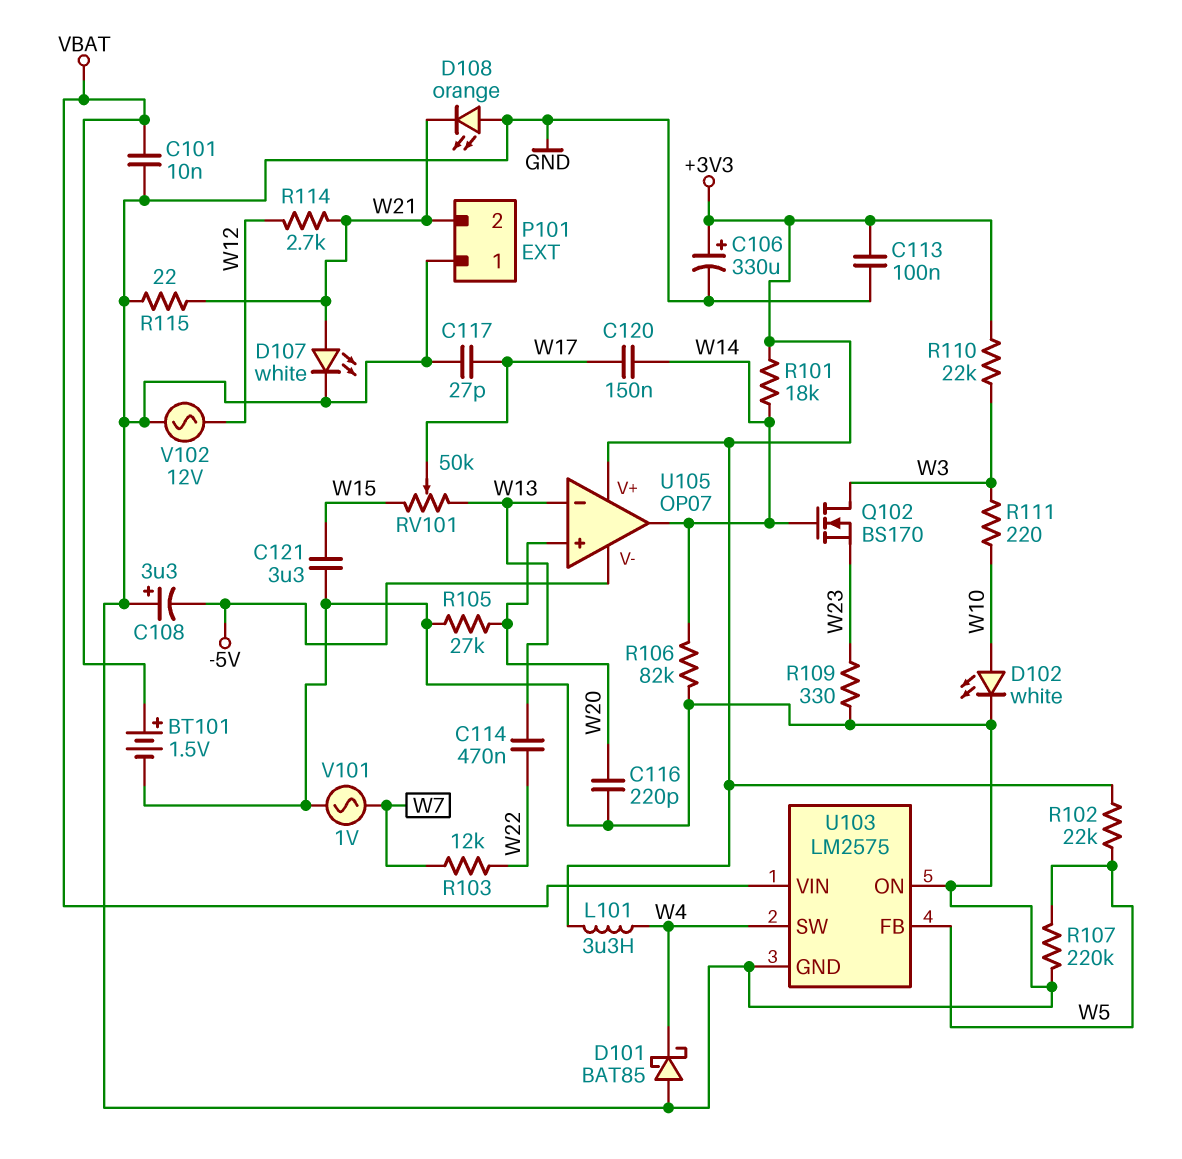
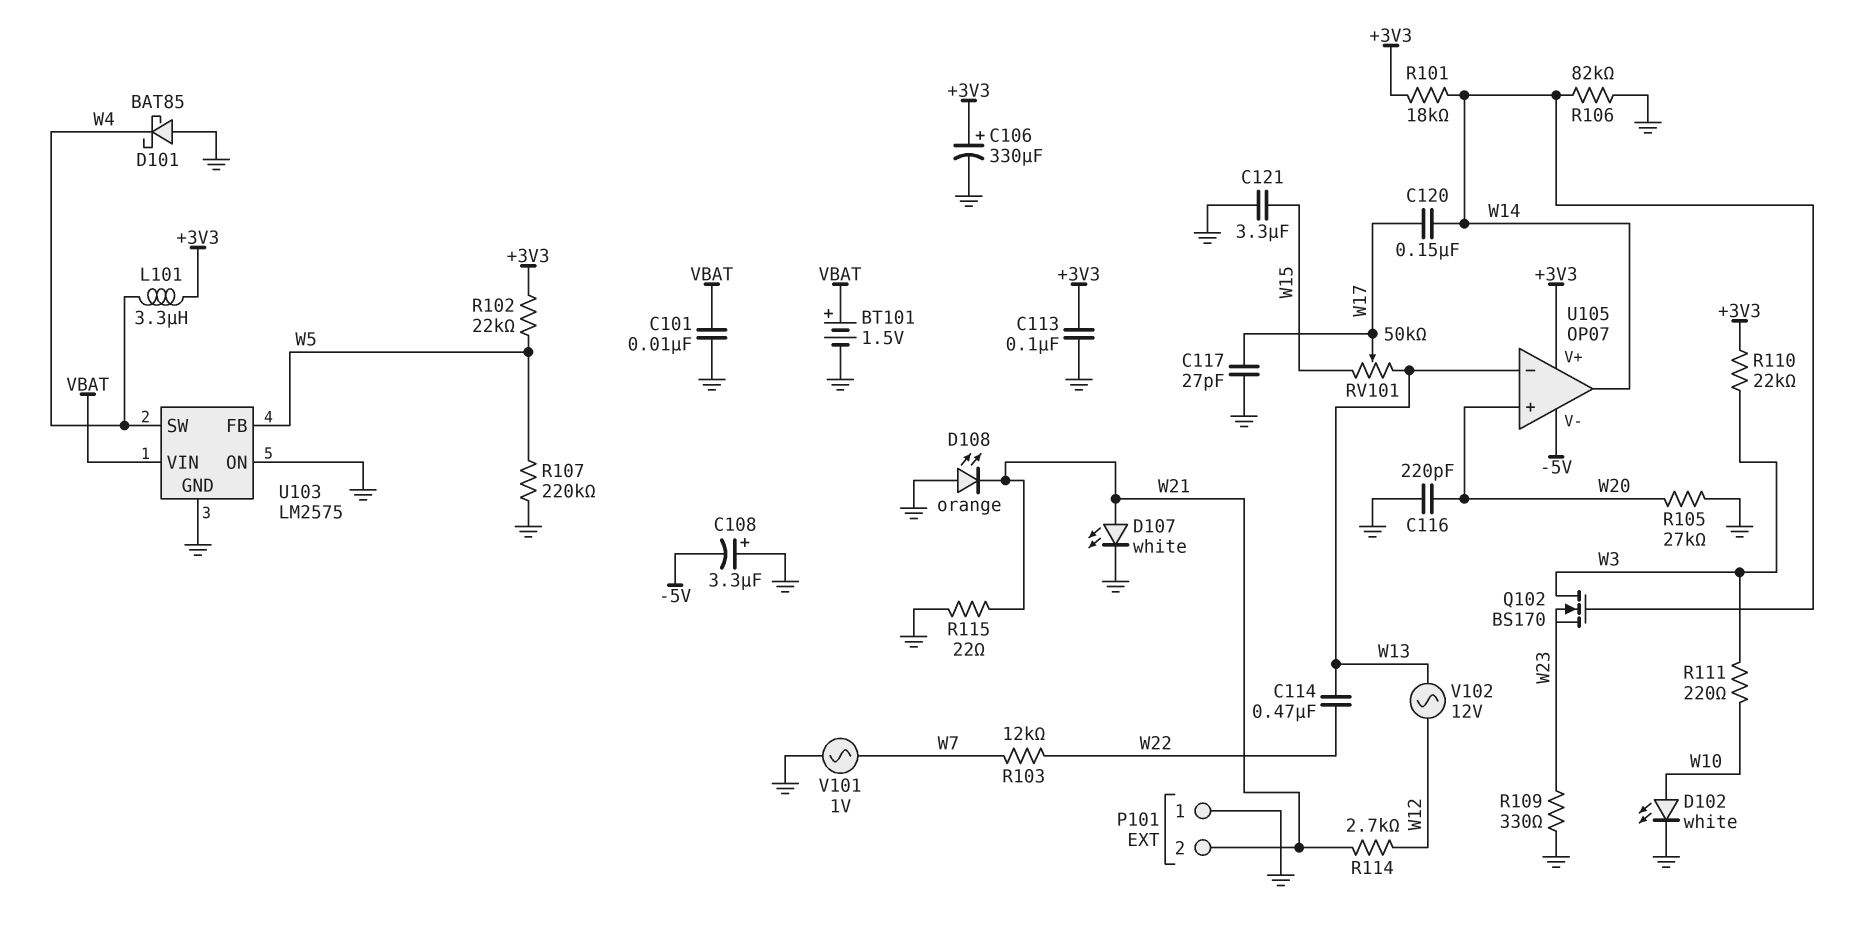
V102: AC 12V (GND, W12) -> AC 12V (W12, W13)

